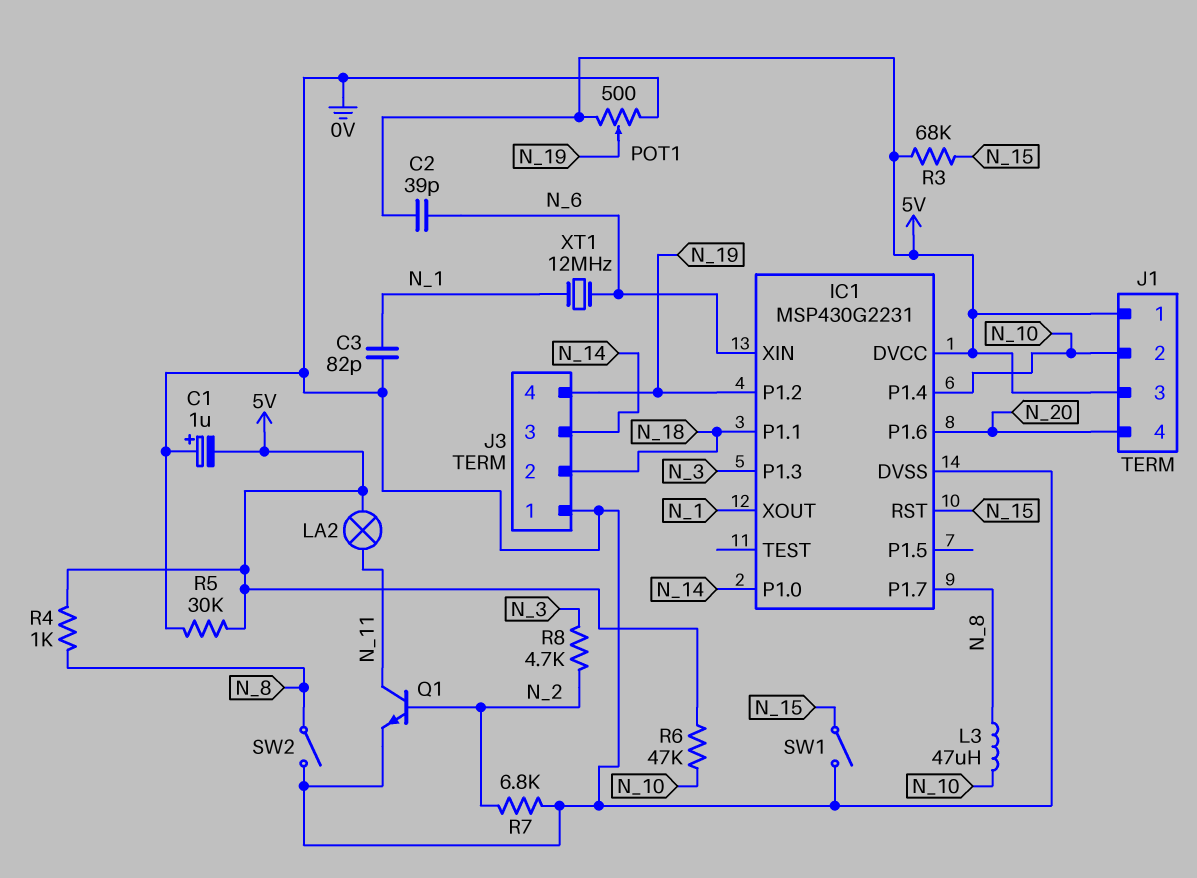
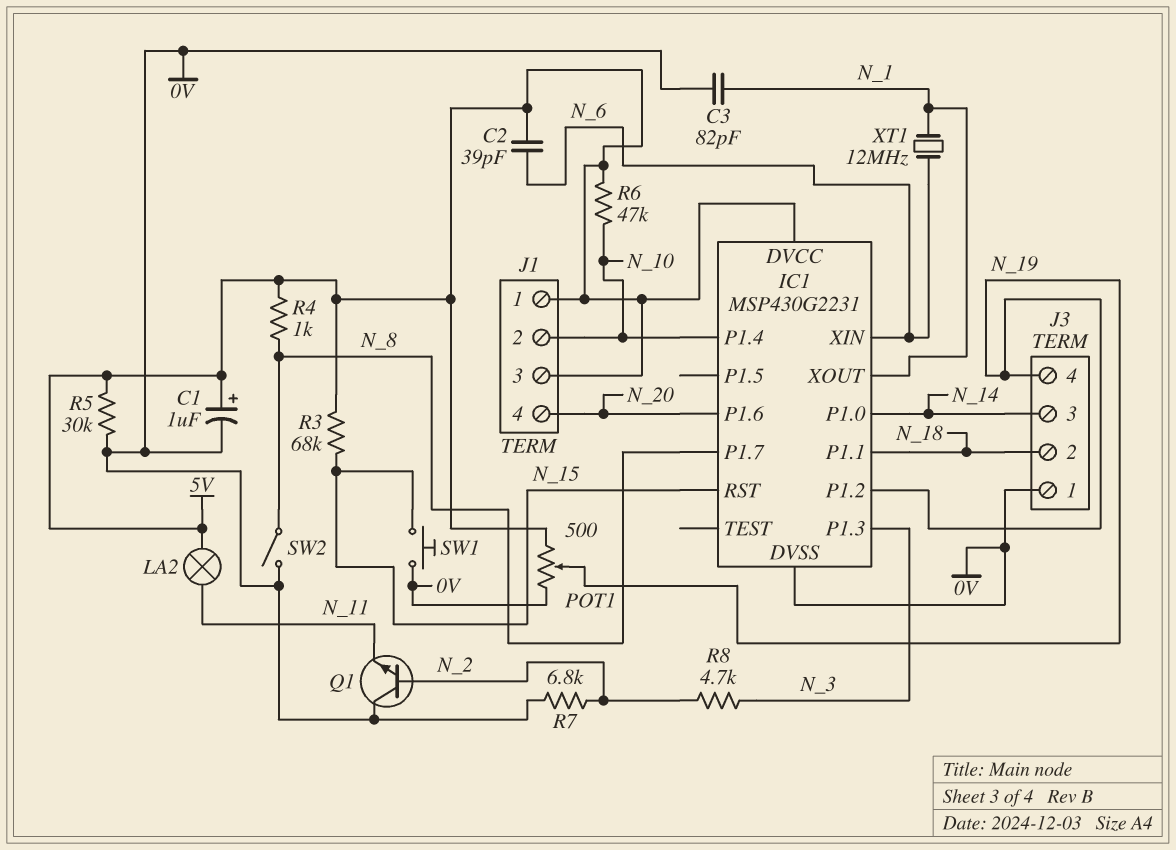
C1: 1uF (plus 0V, minus 5V) -> 1uF (plus 5V, minus 0V)
L3: 47uH (N_8, N_10) -> none
Q1: NPN (B N_2, C N_11, E 0V) -> NPN (B N_2, C 0V, E N_11)
SW1: switch (0V, N_15) -> button (0V, N_15)

